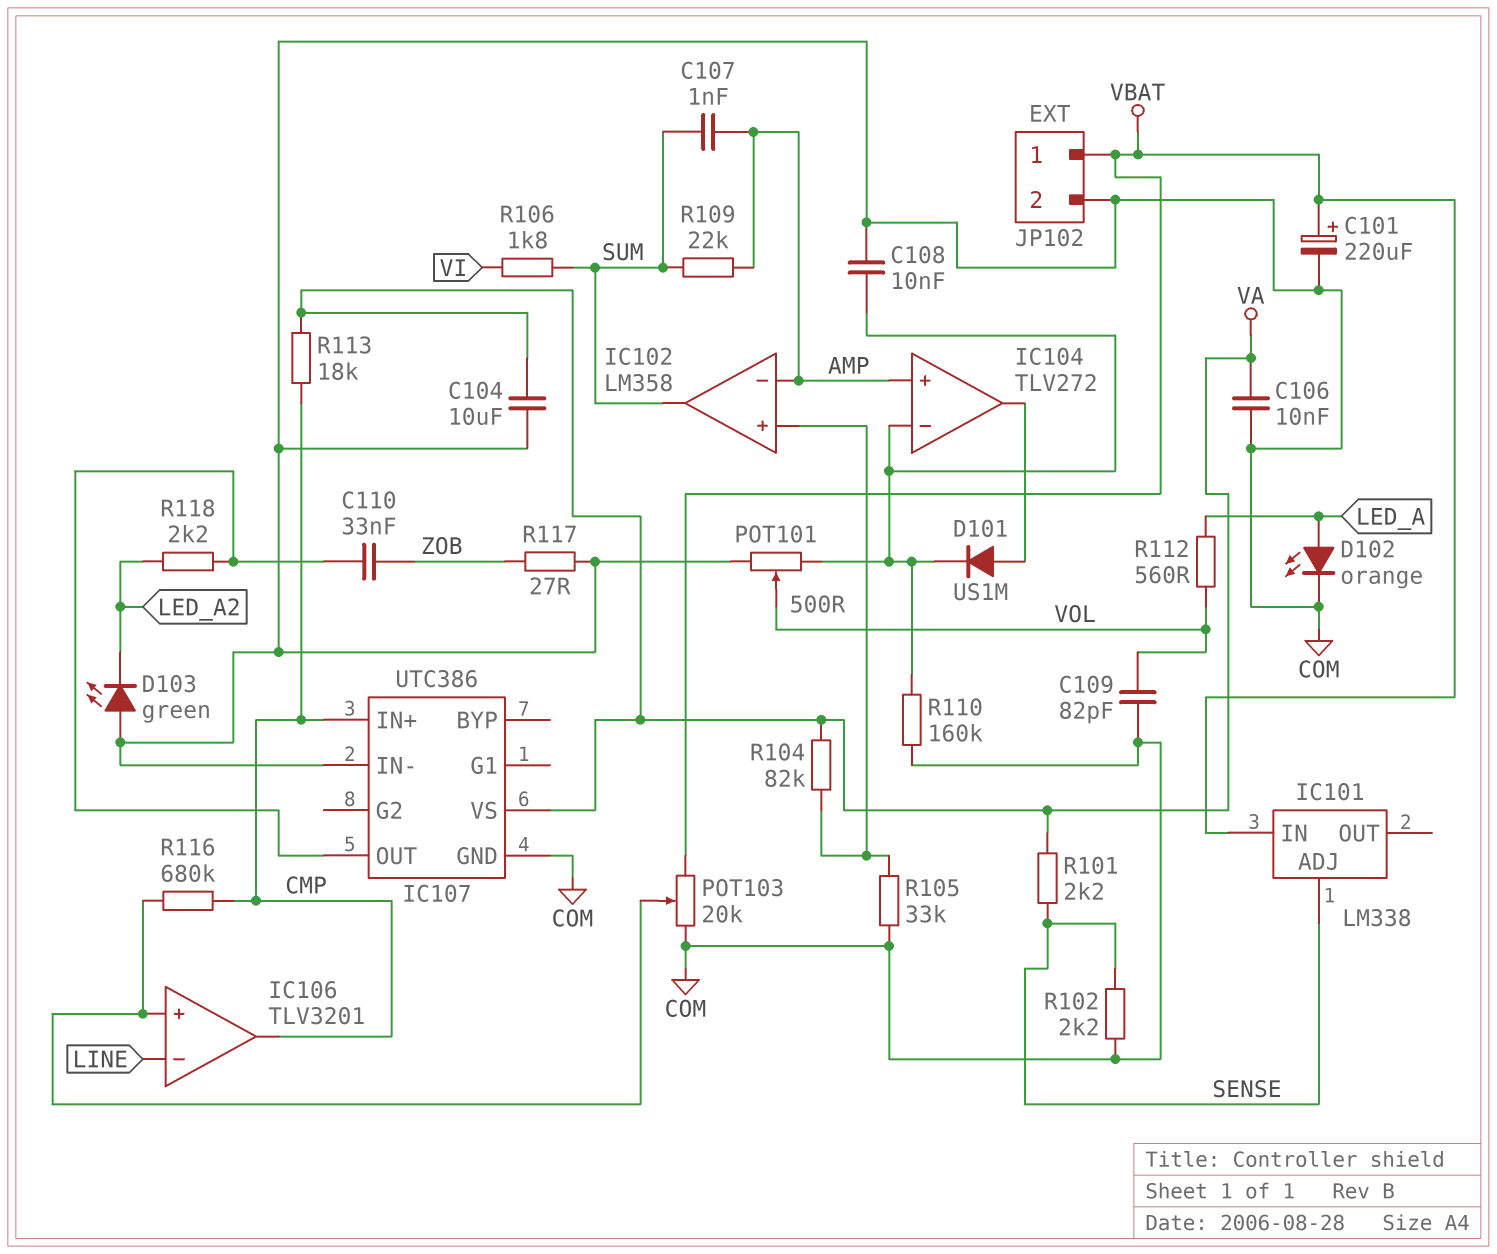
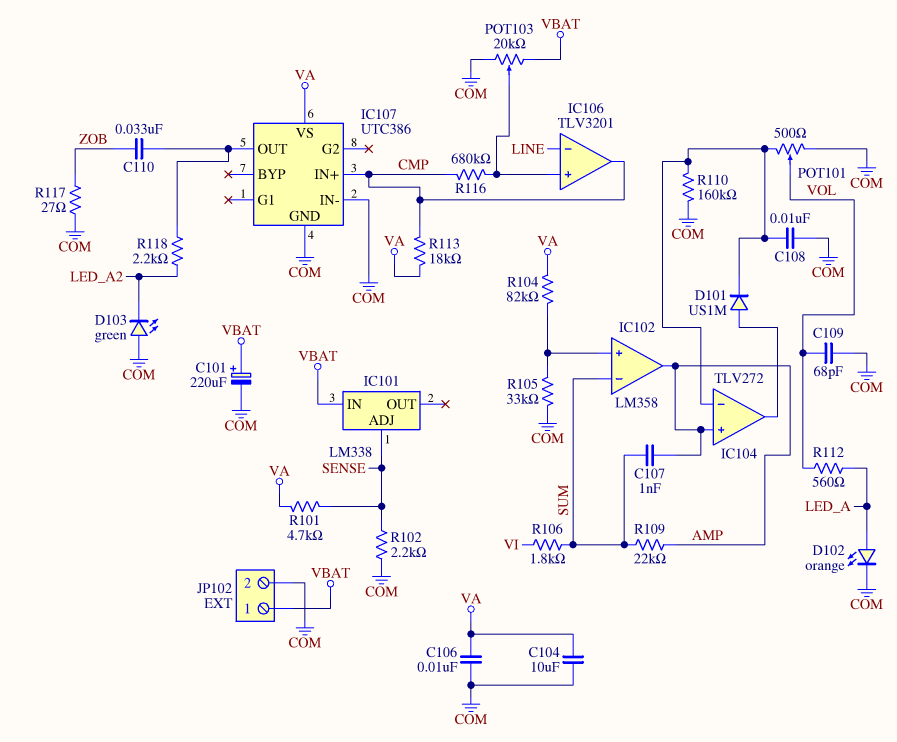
C109: 82pF (COM, VOL) -> 68pF (COM, VOL)
IC102 pin in-: AMP -> SUM
IC102 pin out: SUM -> AMP
R101: 2.2k (SENSE, VA) -> 4.7k (SENSE, VA)

